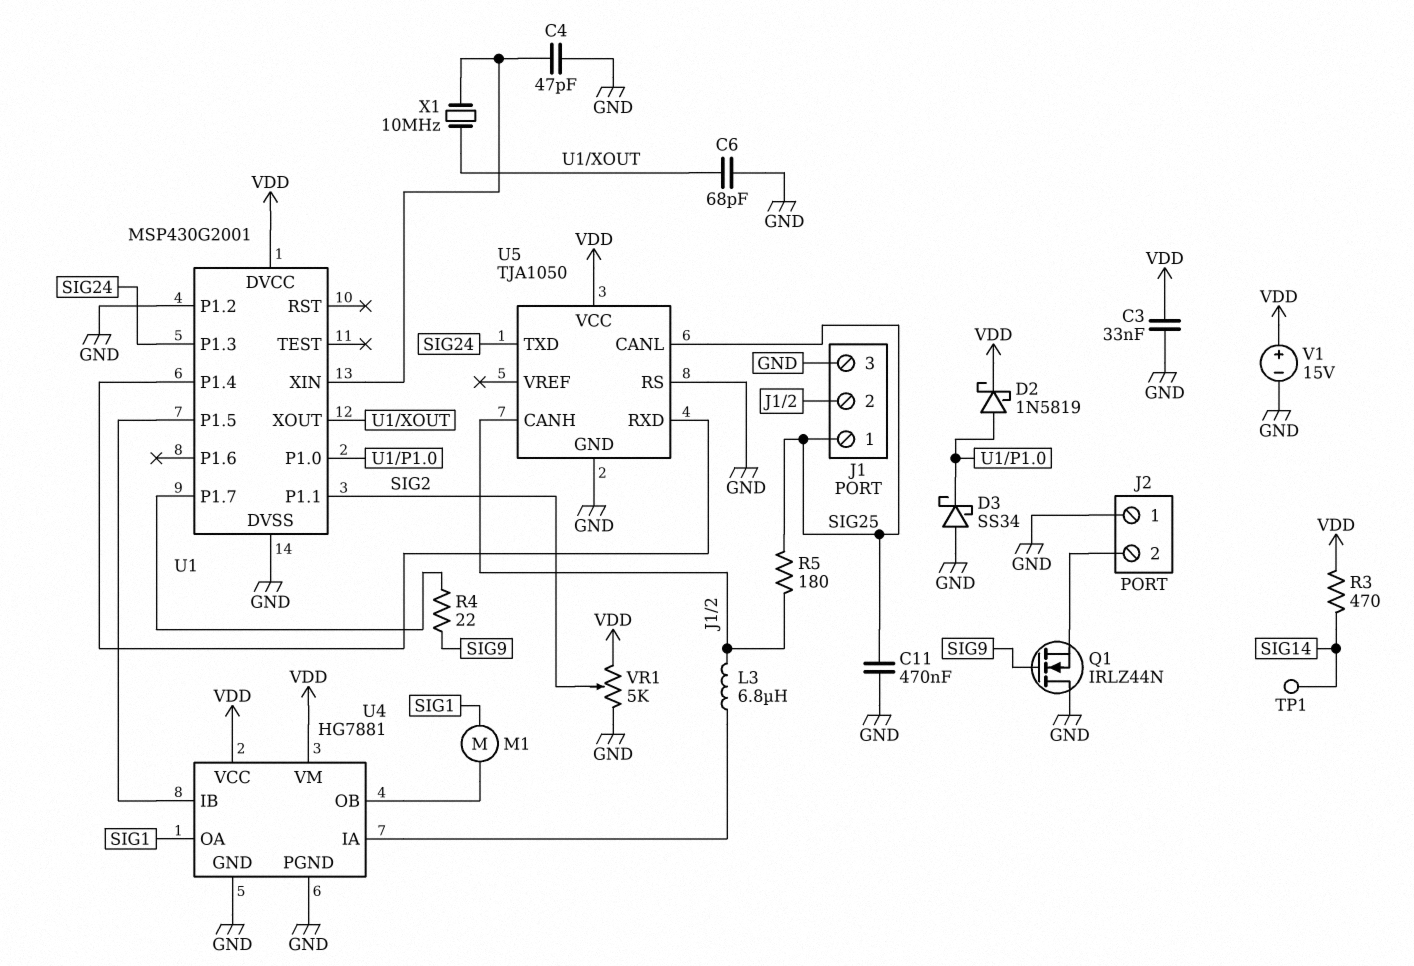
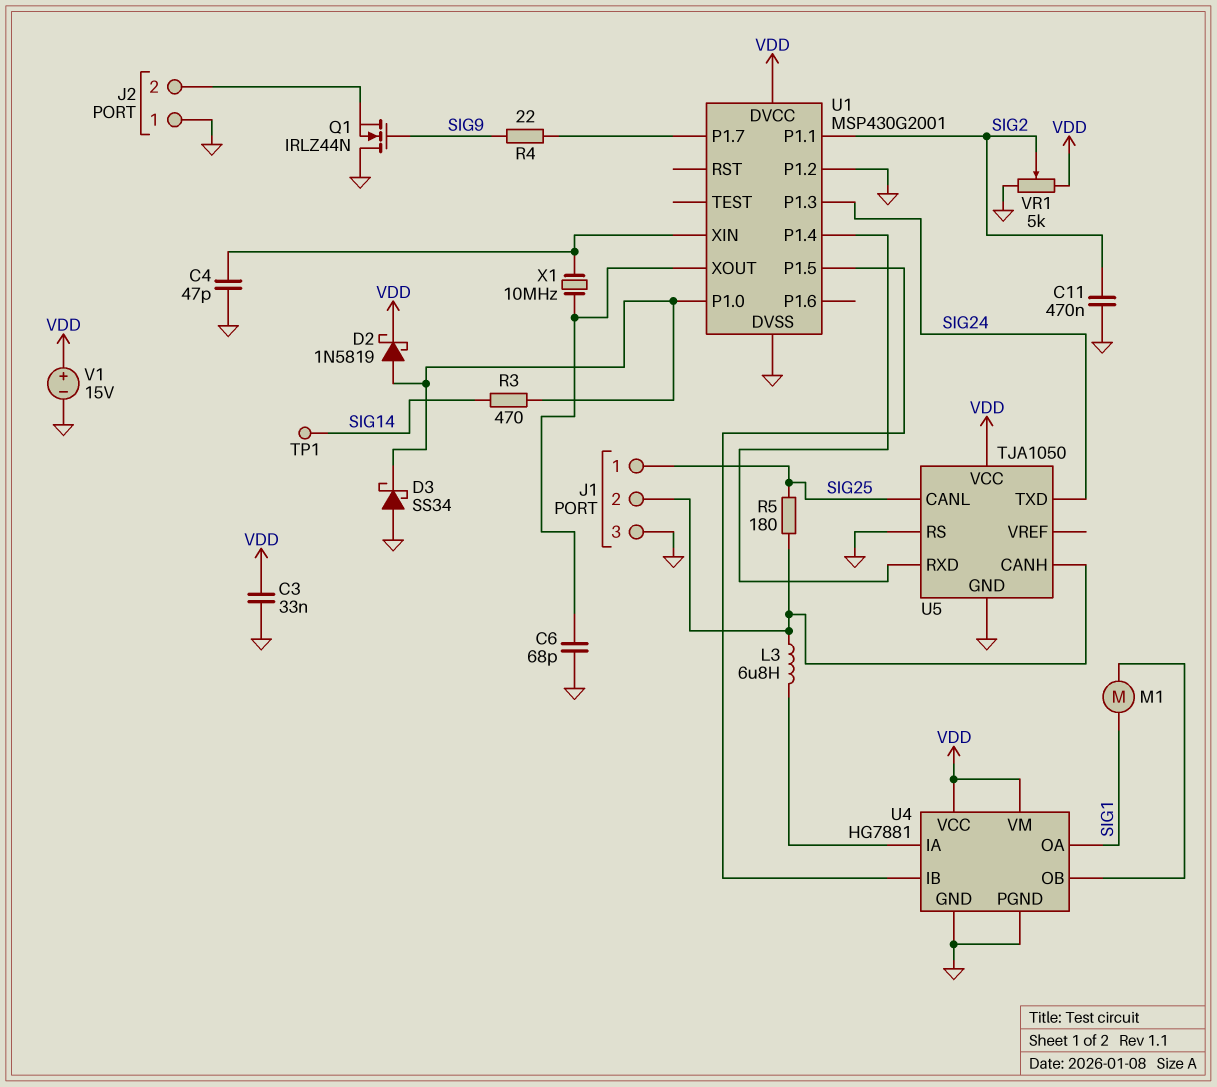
C11: 470nF (GND, SIG25) -> 470nF (GND, SIG2)
R3: 470 (SIG14, VDD) -> 470 (SIG14, U1/P1.0)

